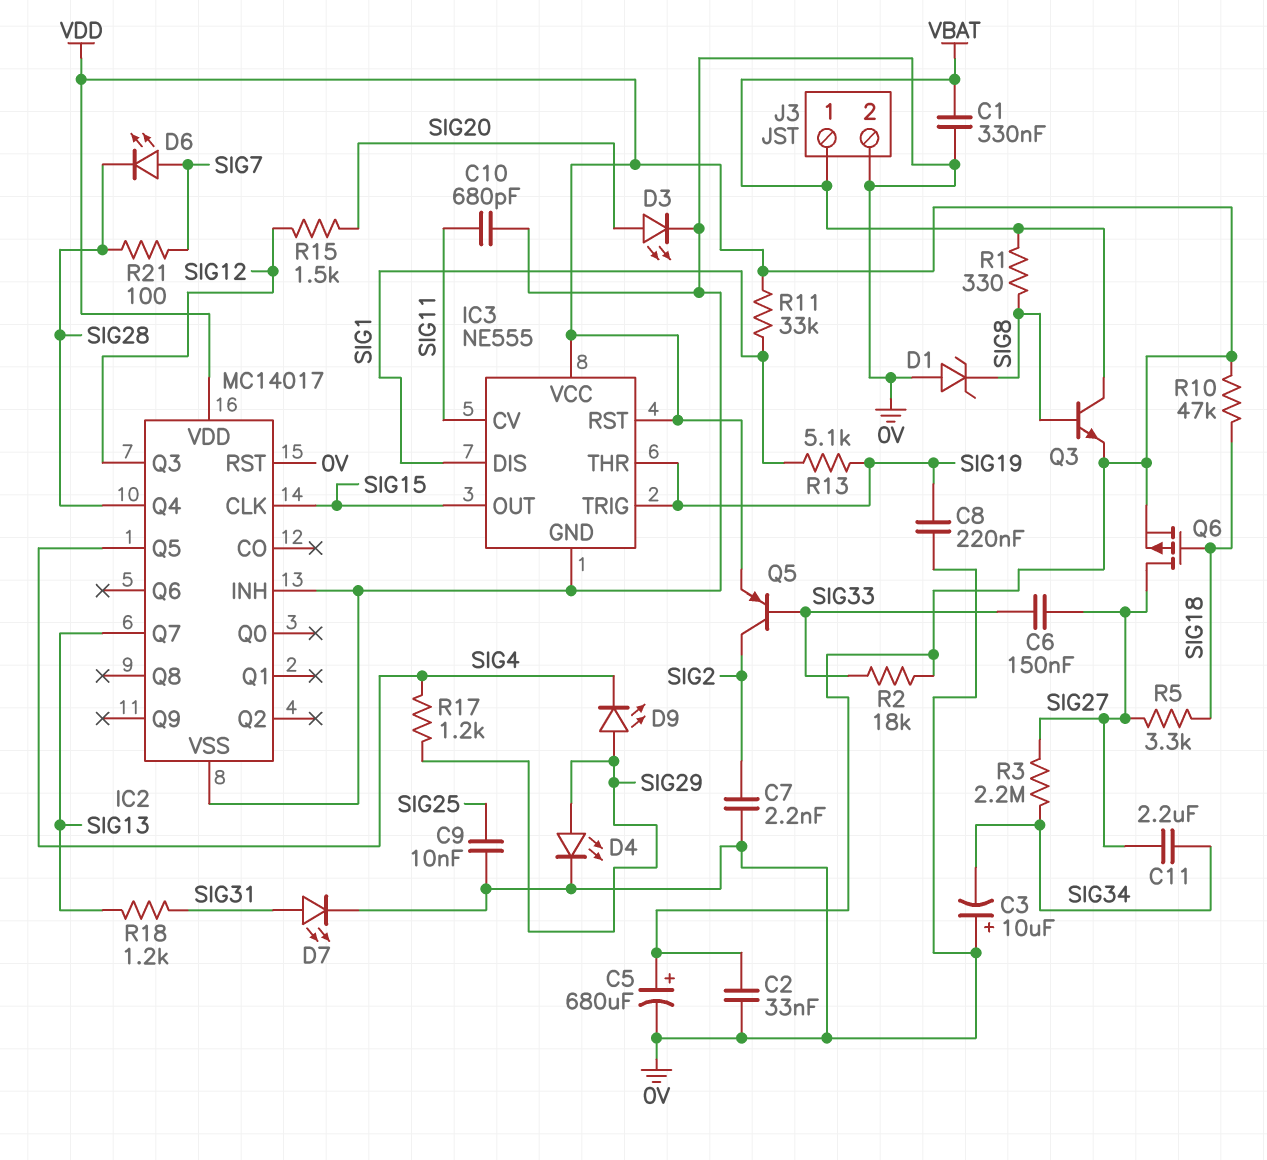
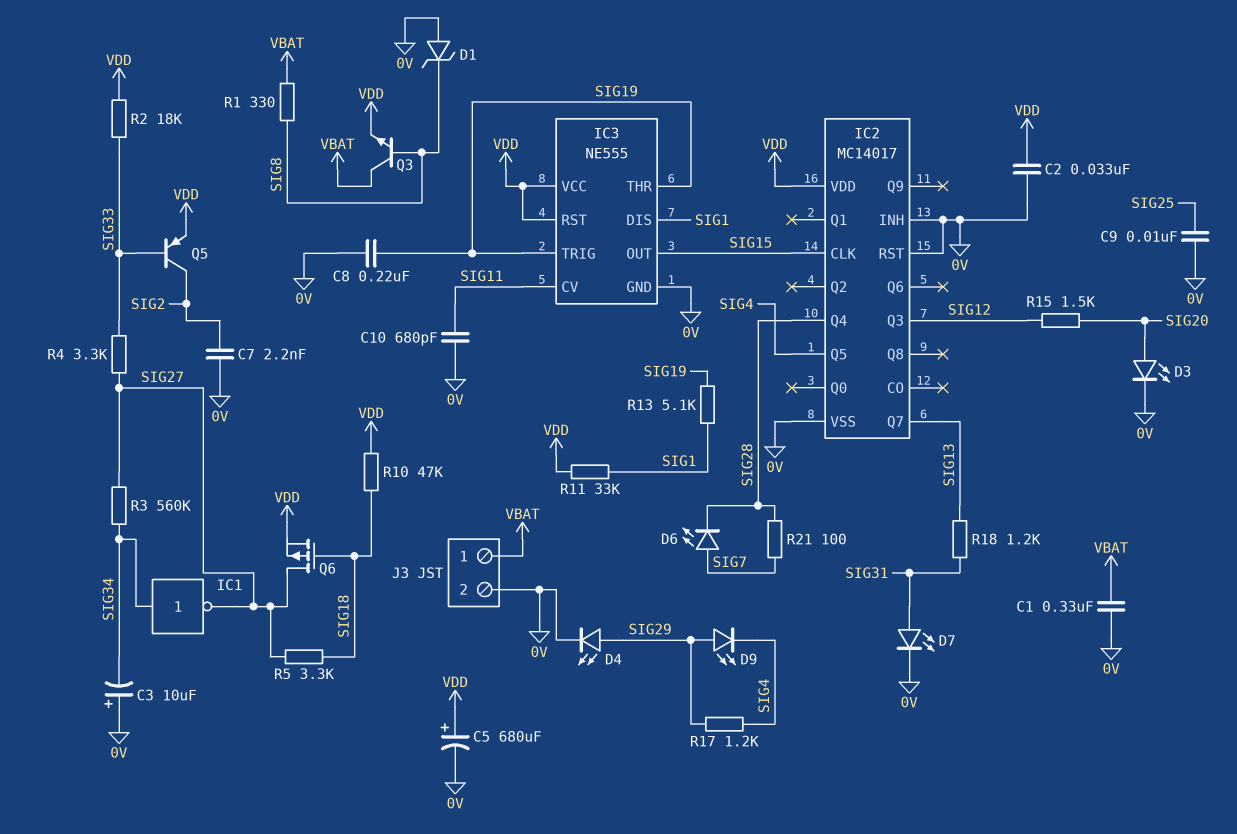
C6: 150nF (SIG27, SIG33) -> none
C11: 2.2uF (SIG27, SIG34) -> none
IC1: none -> NOT (in SIG34, out SIG27)
R3: 2.2M (SIG27, SIG34) -> 560k (SIG27, SIG34)
R4: none -> 3.3k (SIG27, SIG33)

